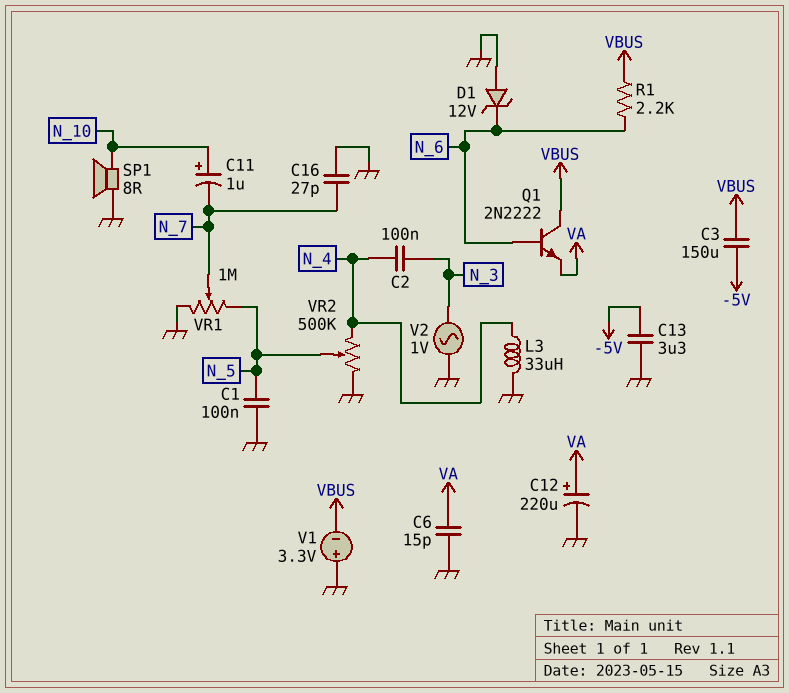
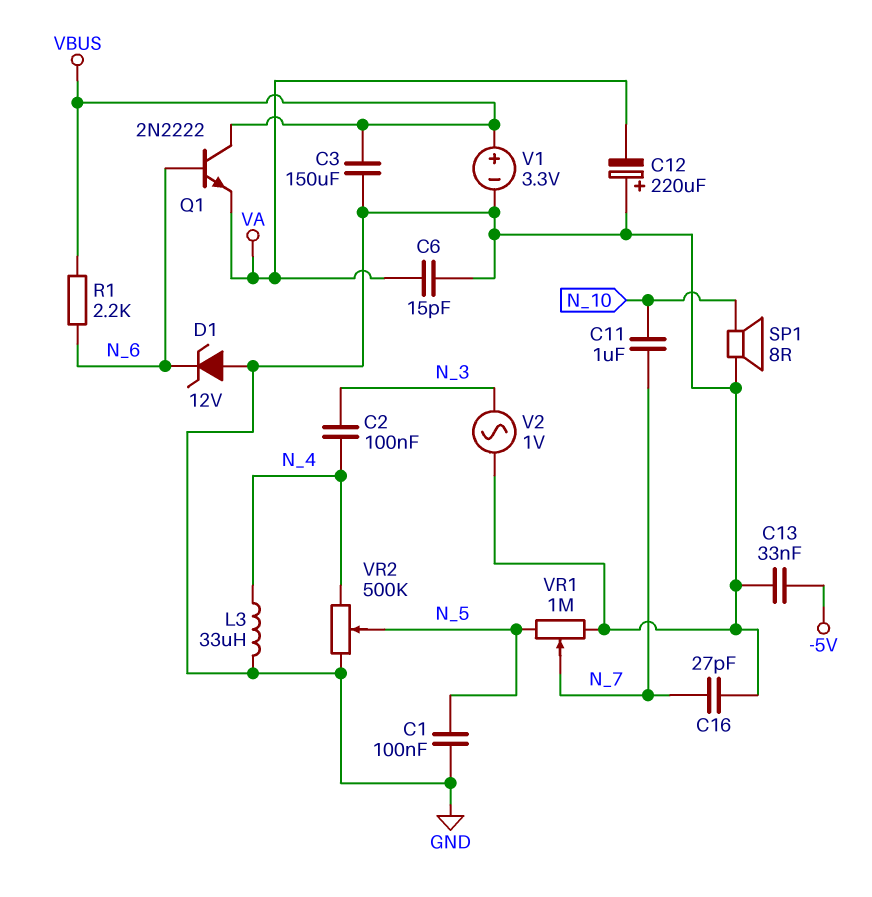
C3: 150uF (-5V, VBUS) -> 150uF (GND, VBUS)
C11: 1uF (plus N_10, minus N_7) -> 1uF (N_7, N_10)
C12: 220uF (plus VA, minus GND) -> 220uF (plus GND, minus VA)
C13: 3.3uF (-5V, GND) -> 33nF (-5V, GND)
V1: 3.3V (plus GND, minus VBUS) -> 3.3V (plus VBUS, minus GND)

